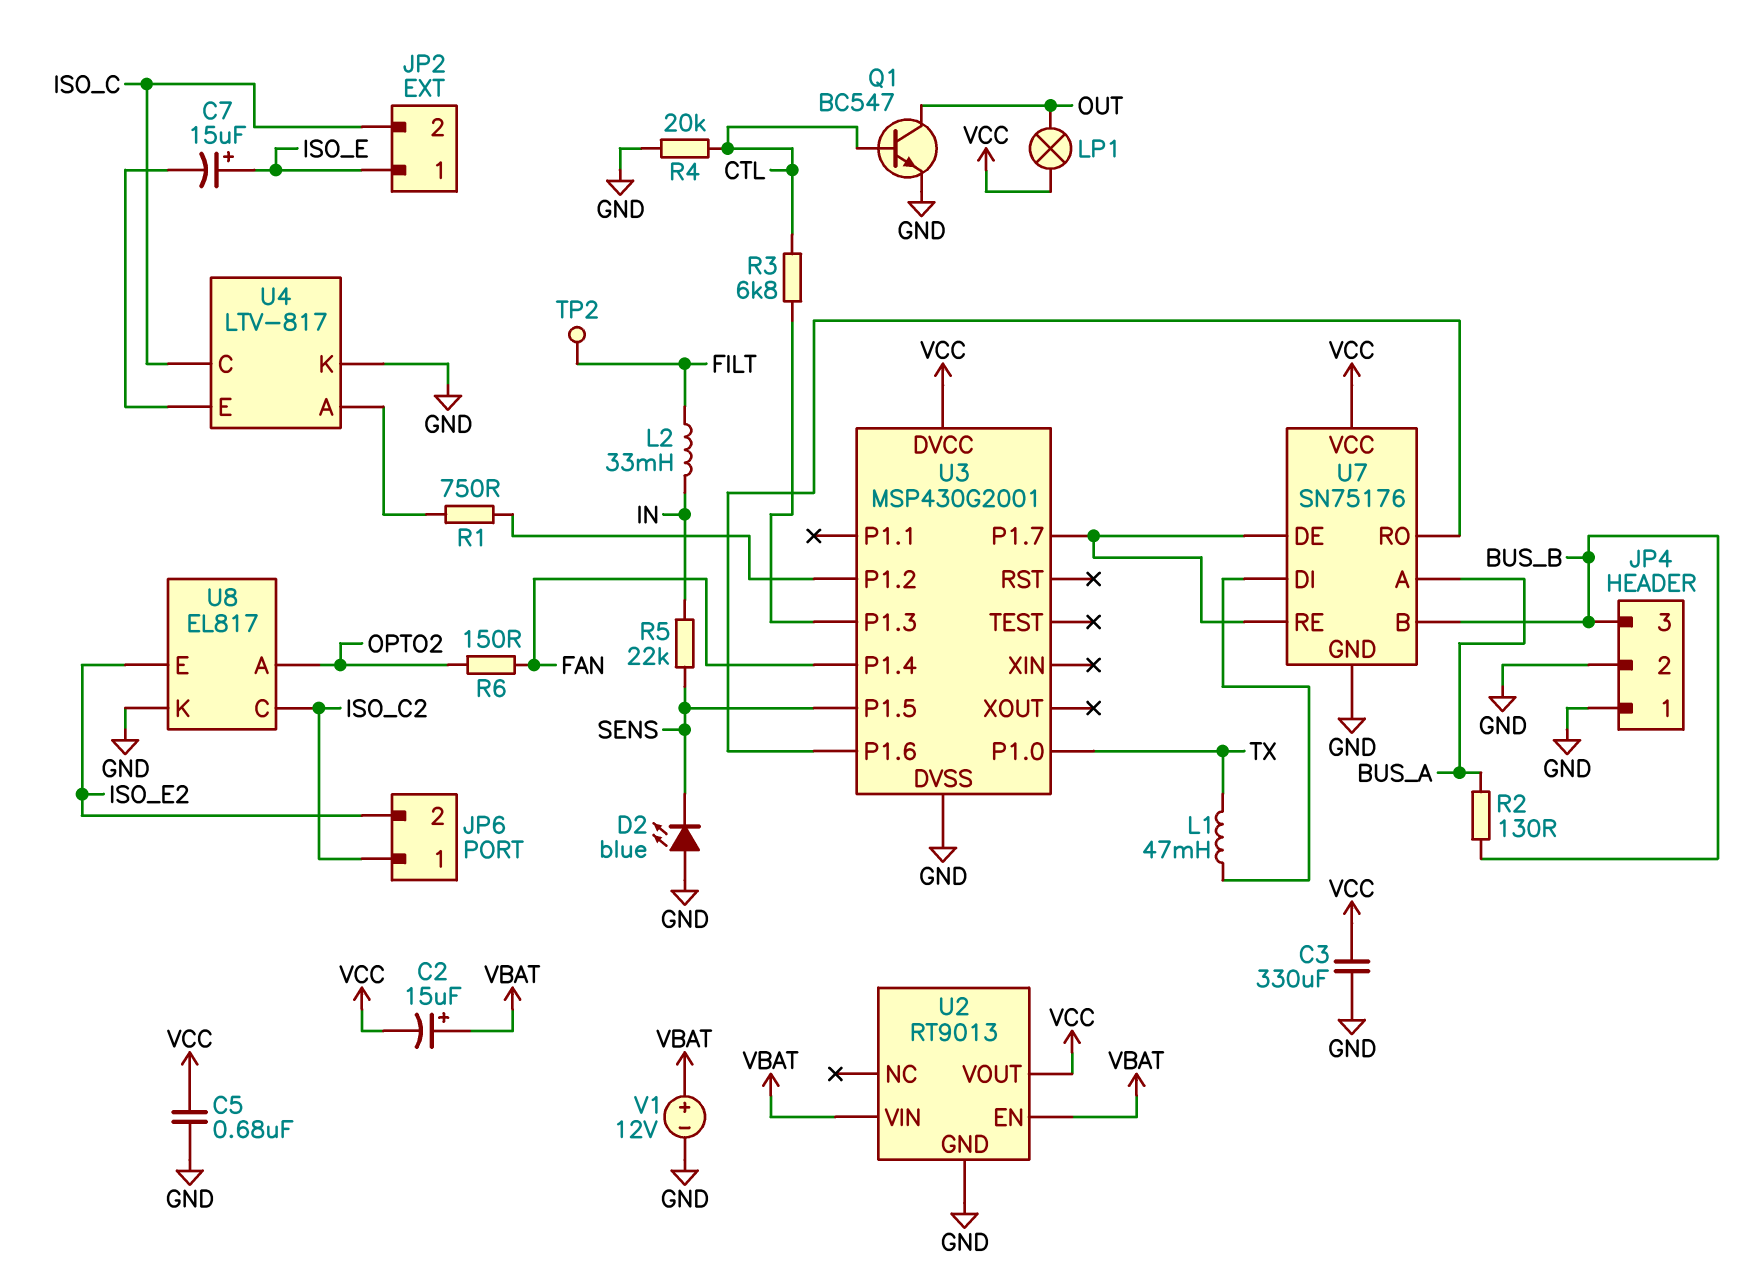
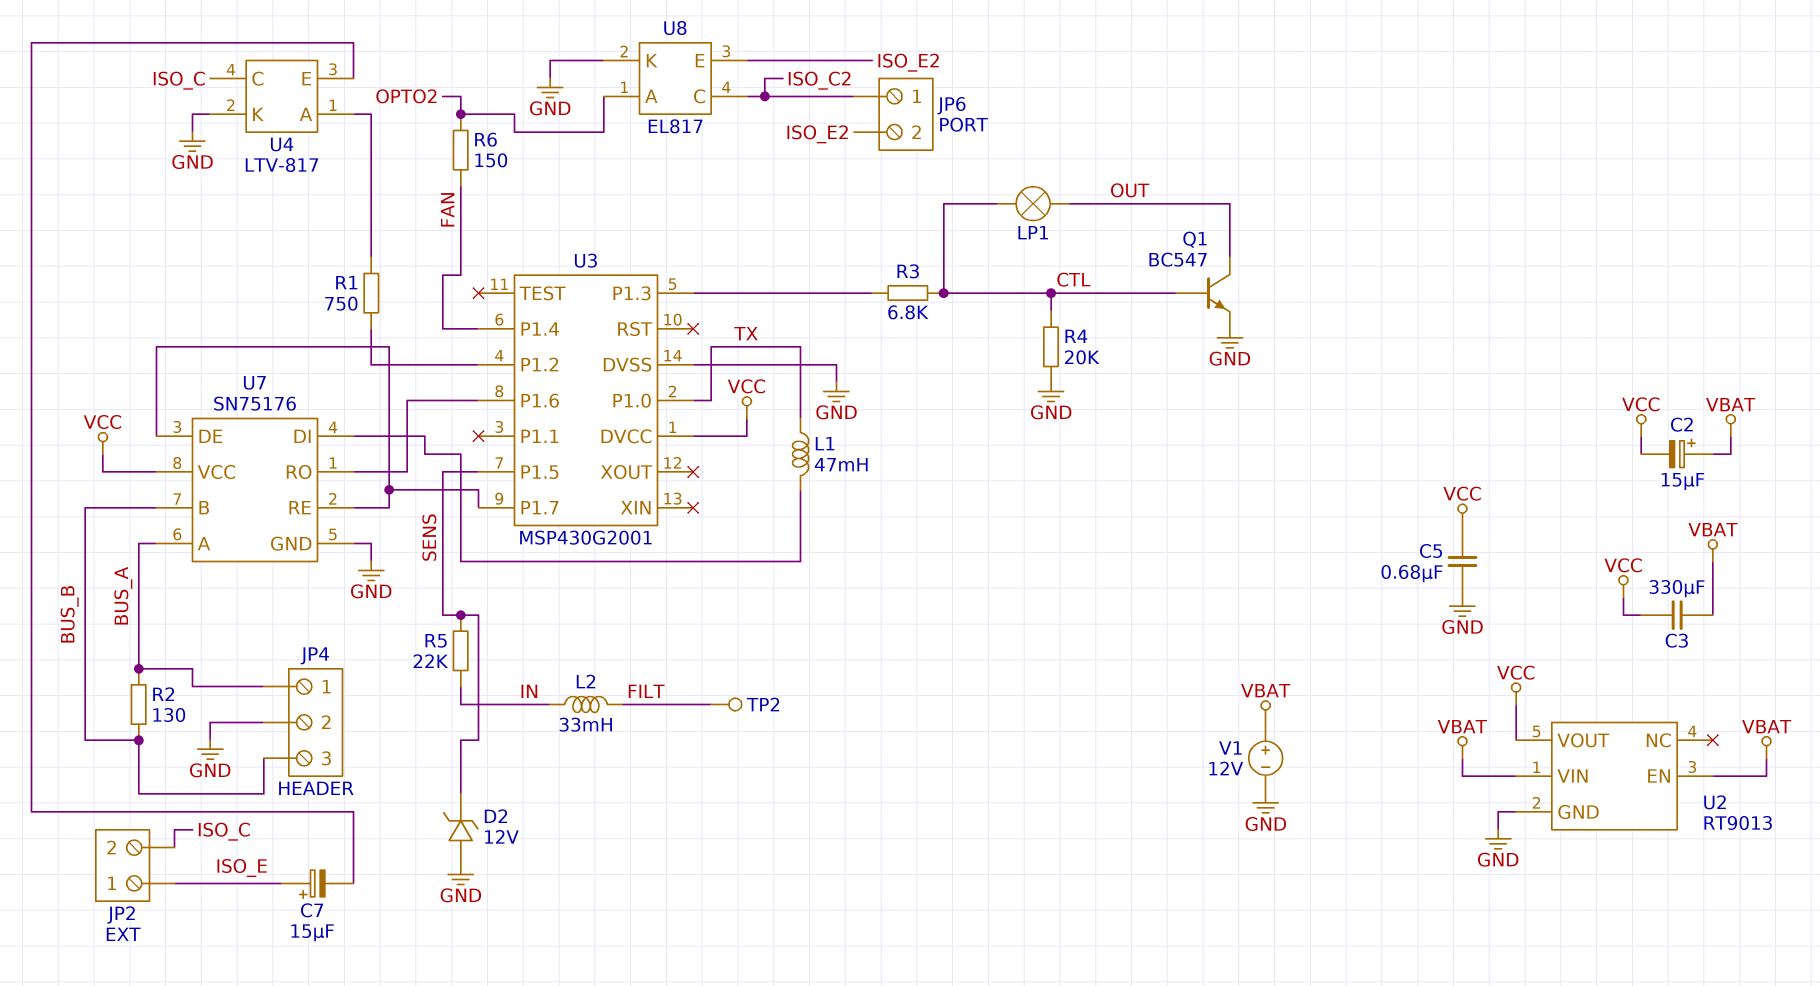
C3: 330uF (GND, VCC) -> 330uF (VBAT, VCC)
D2: LED blue (A GND, K SENS) -> zener 12V (A GND, K SENS)
JP4 pin 1: GND -> BUS_A
LP1: lamp (OUT, VCC) -> lamp (CTL, OUT)

